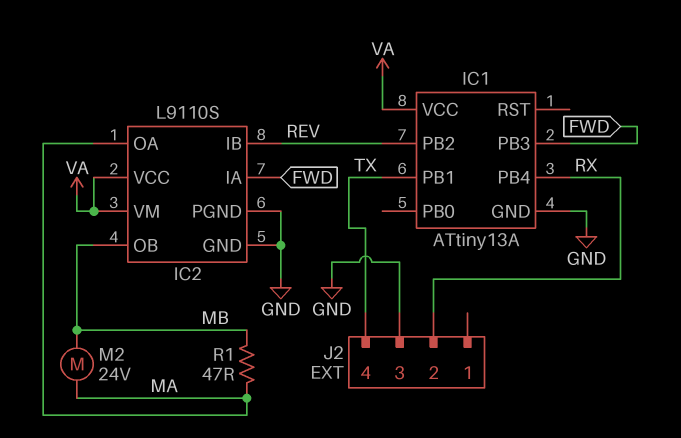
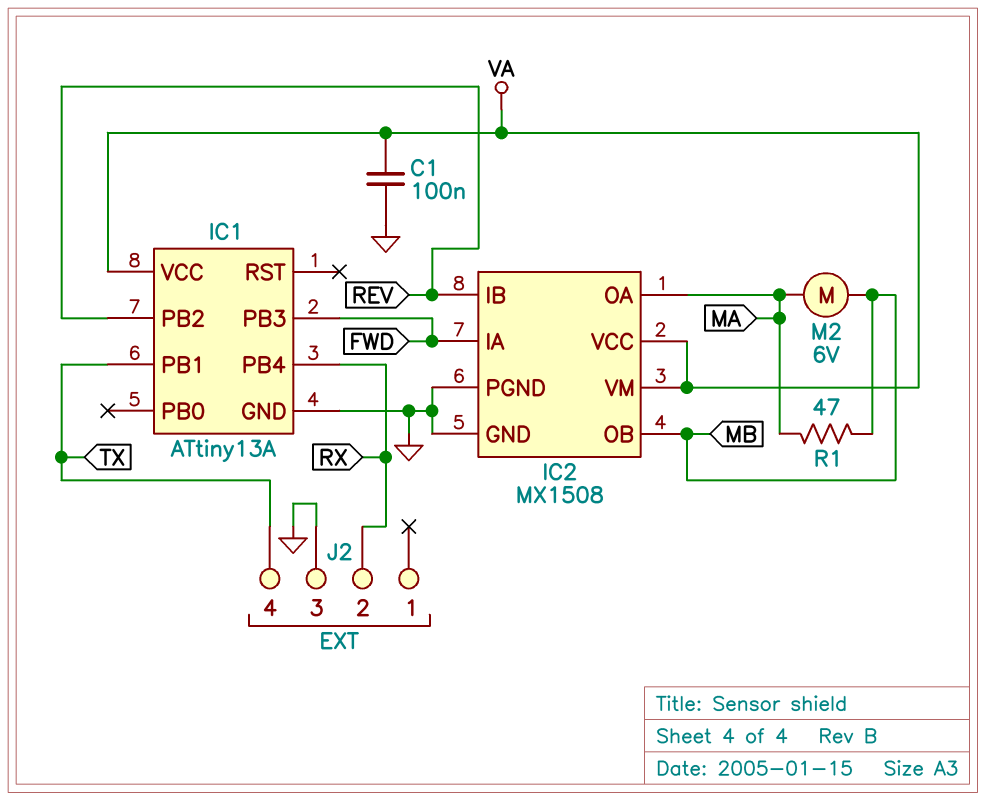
C1: none -> 100nF (GND, VA)
IC2: L9110S -> MX1508
M2: motor 24V (MA, MB) -> motor 6V (MA, MB)

